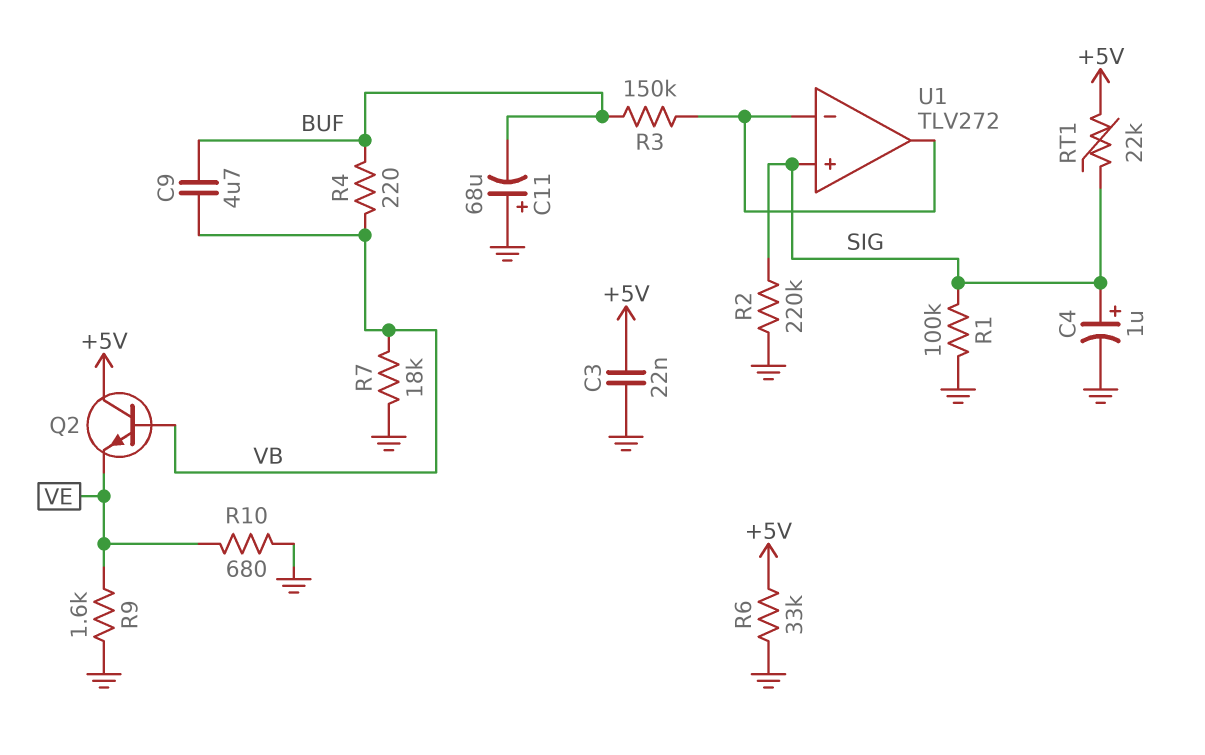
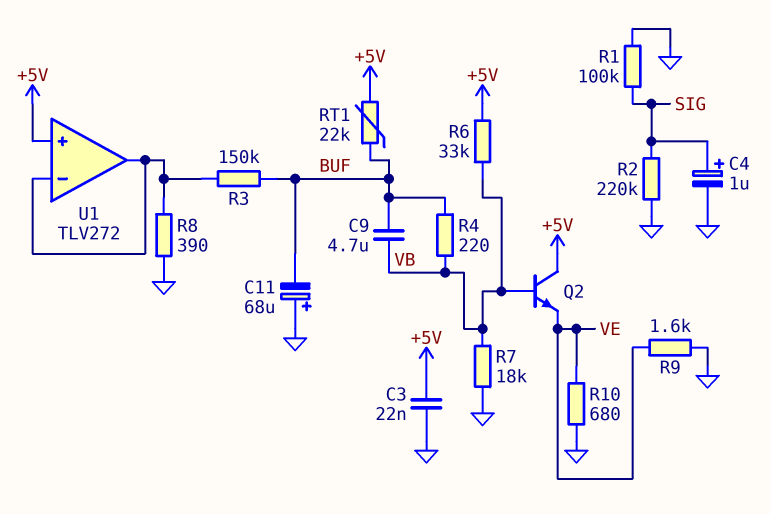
R6: 33k (+5V, GND) -> 33k (+5V, VB)
R8: none -> 390 (GND, U1/in-)
RT1: 22k (+5V, SIG) -> 22k (+5V, BUF)
U1 pin in+: SIG -> +5V

